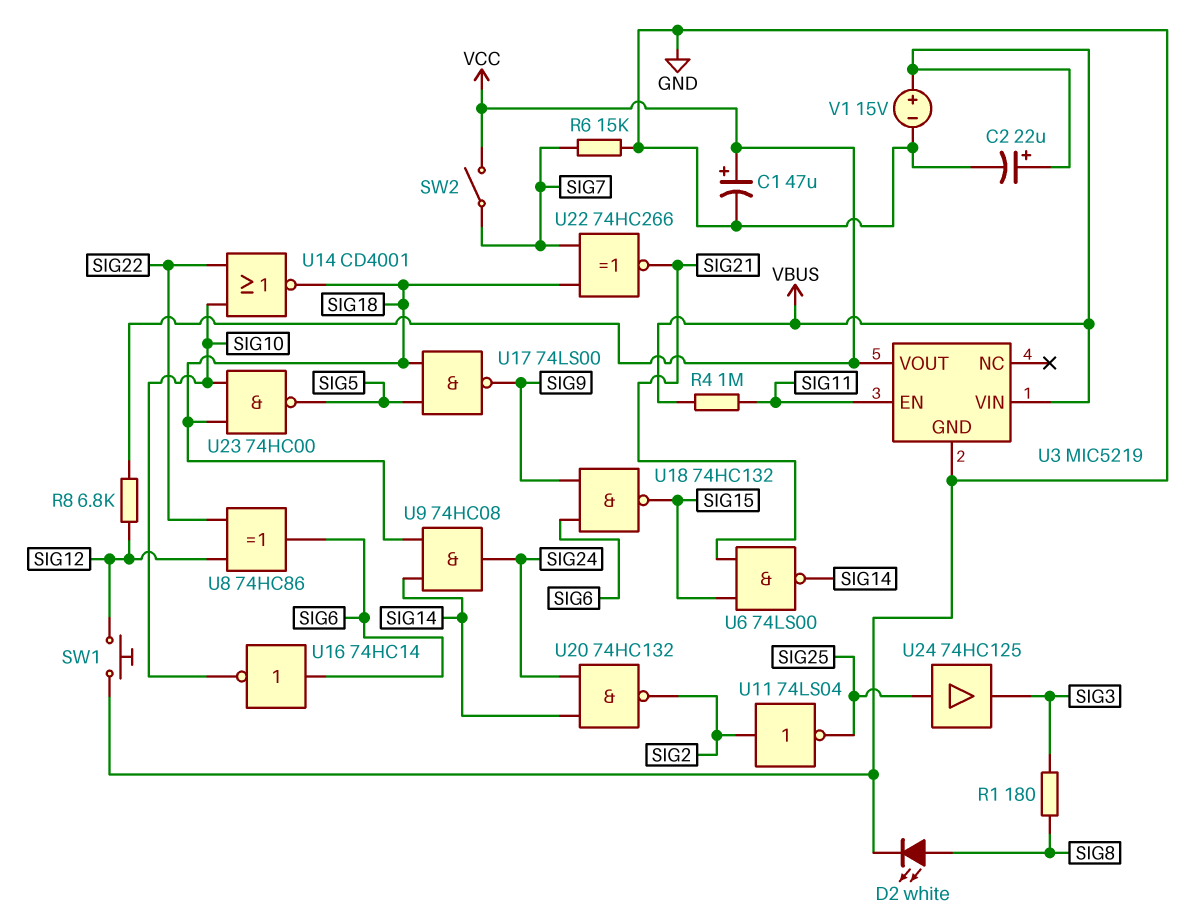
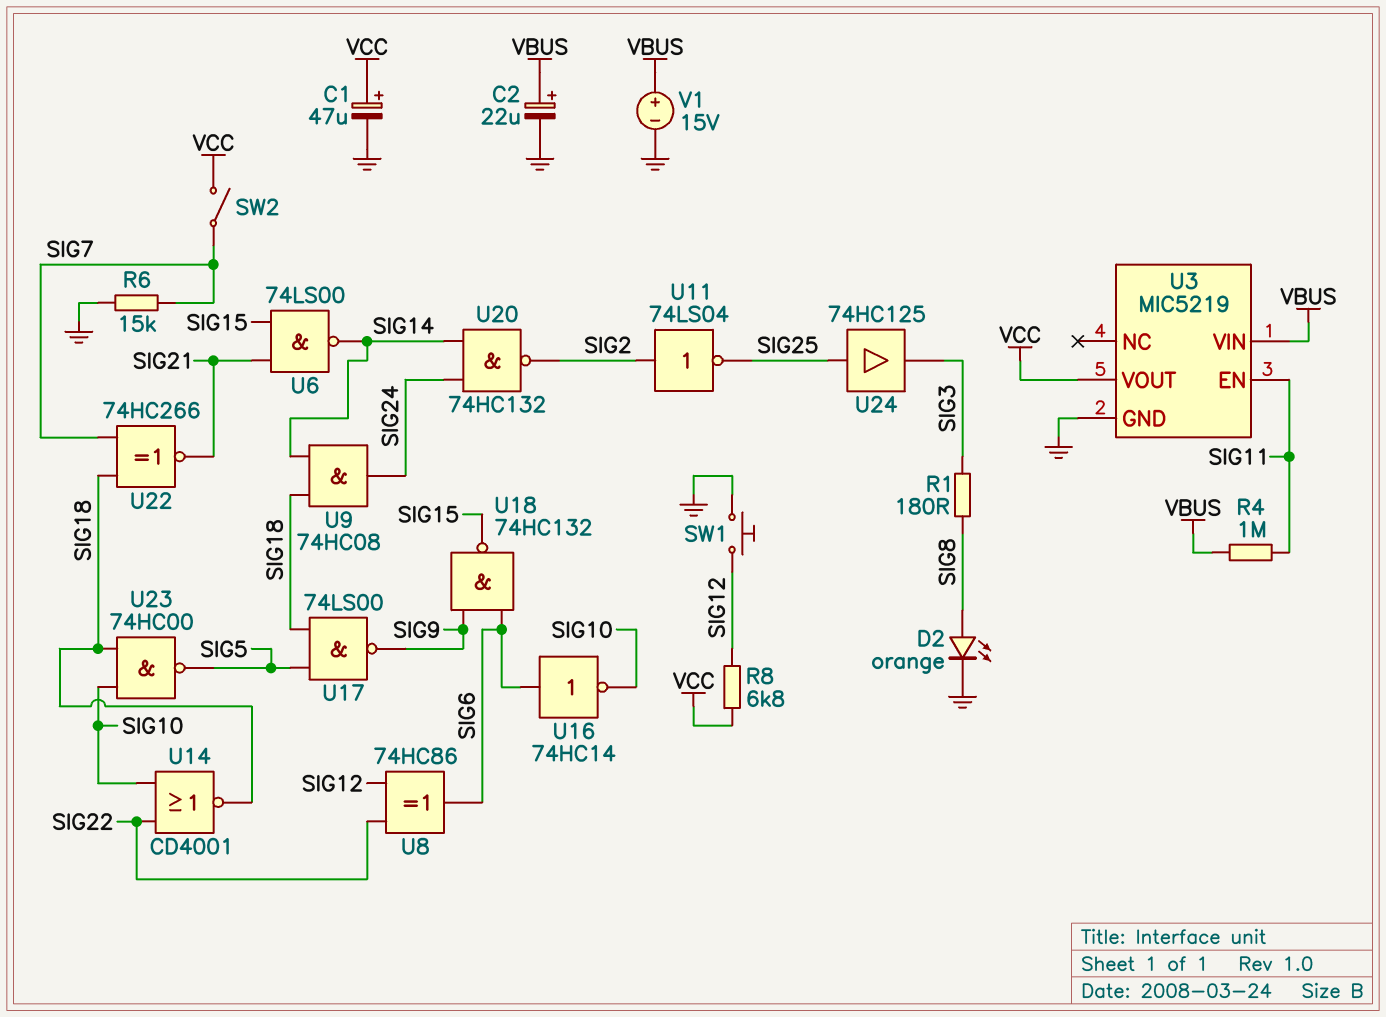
D2: LED white (A SIG8, K GND) -> LED orange (A SIG8, K GND)

